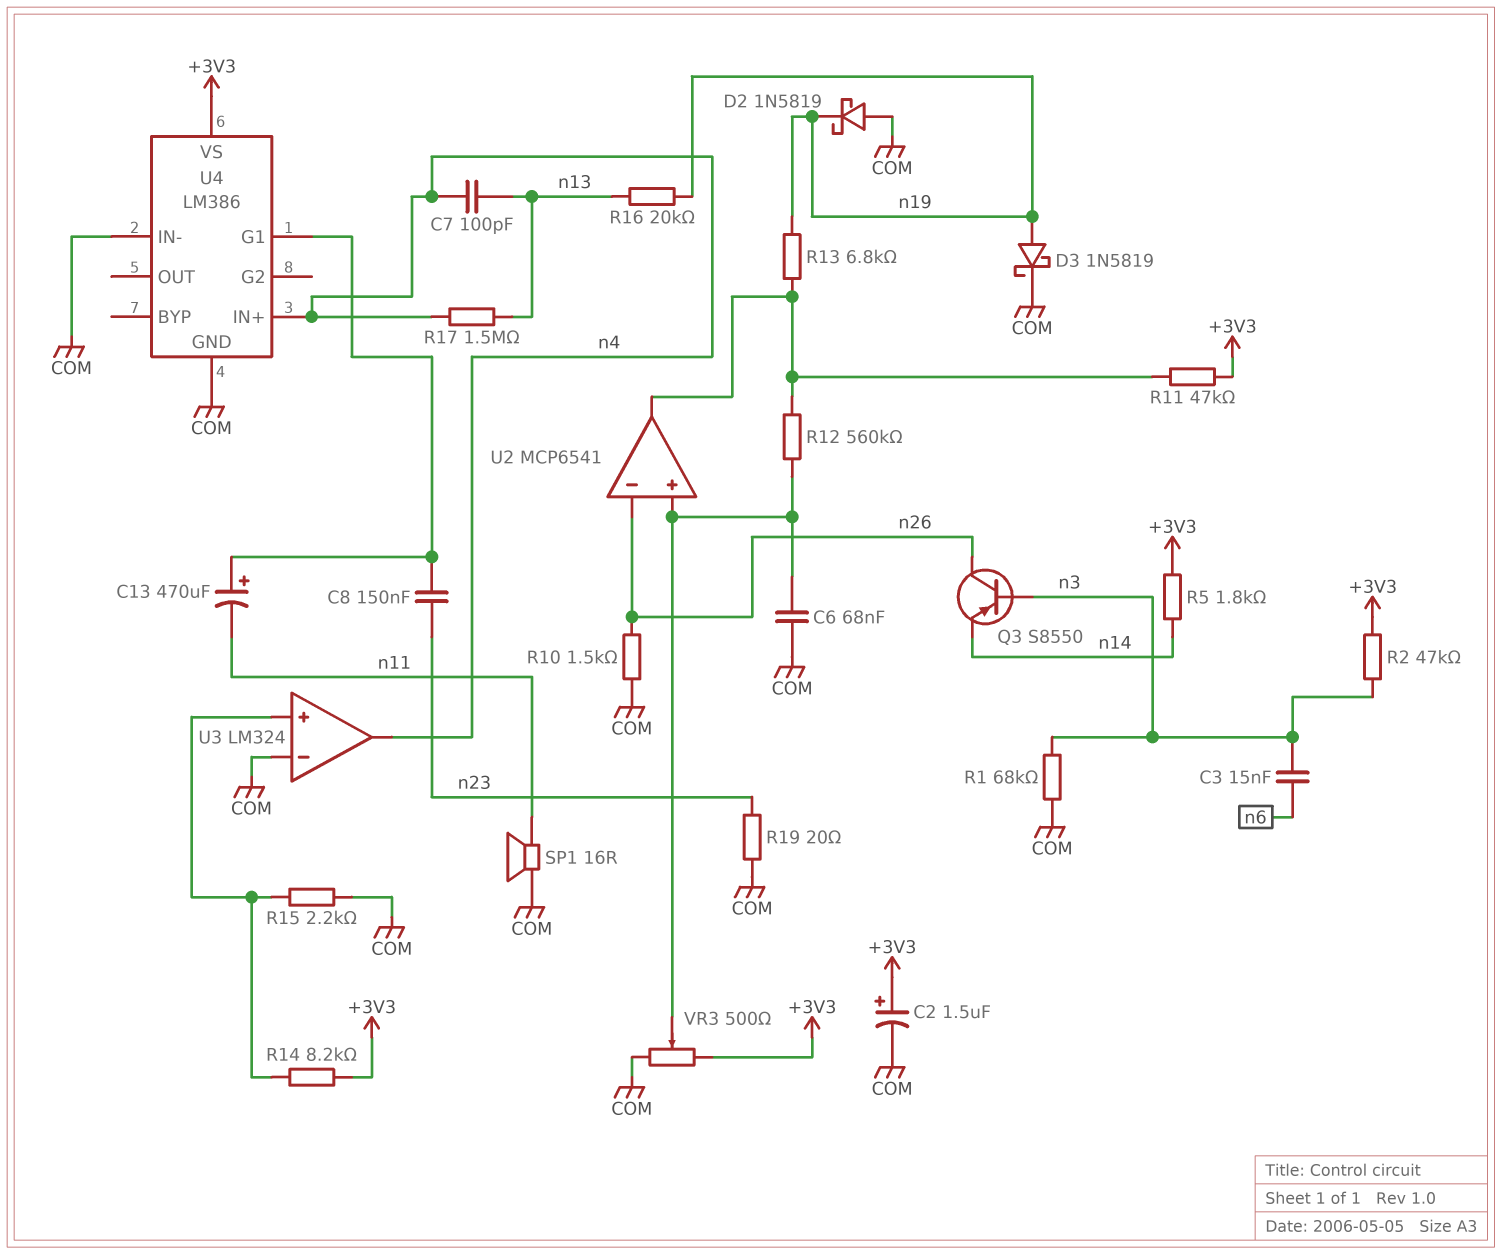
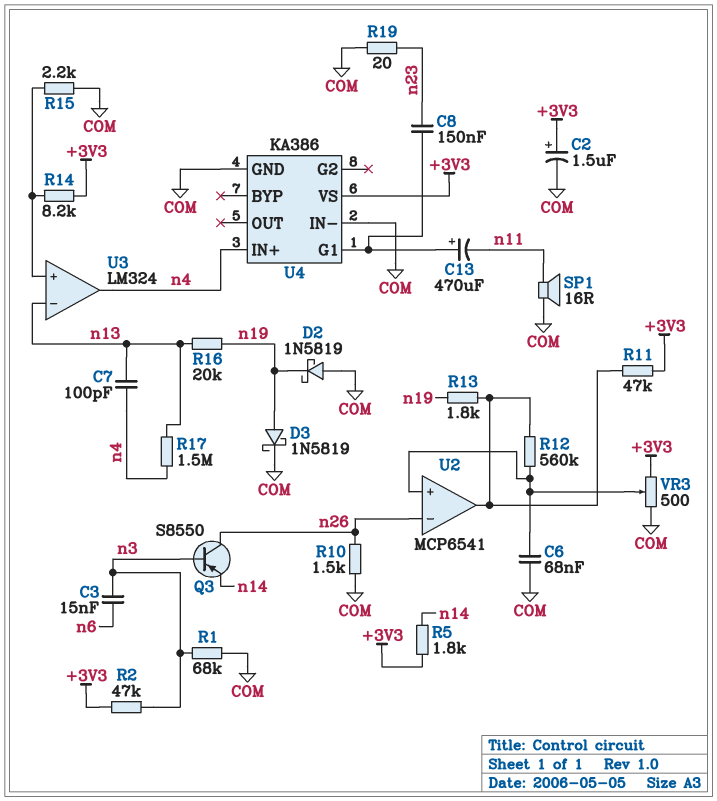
R13: 6.8k (U2/out, n19) -> 1.8k (U2/out, n19)
U3 pin in-: COM -> n13
U4: LM386 -> KA386

